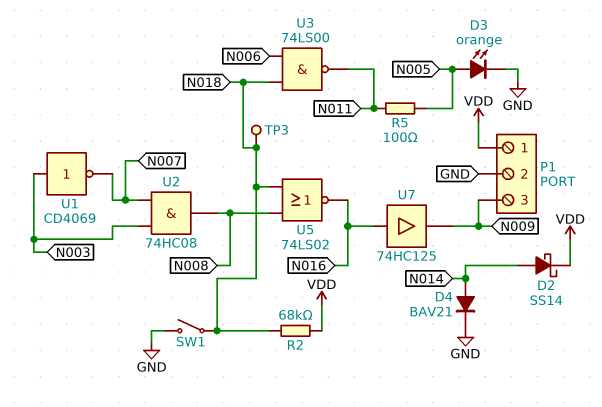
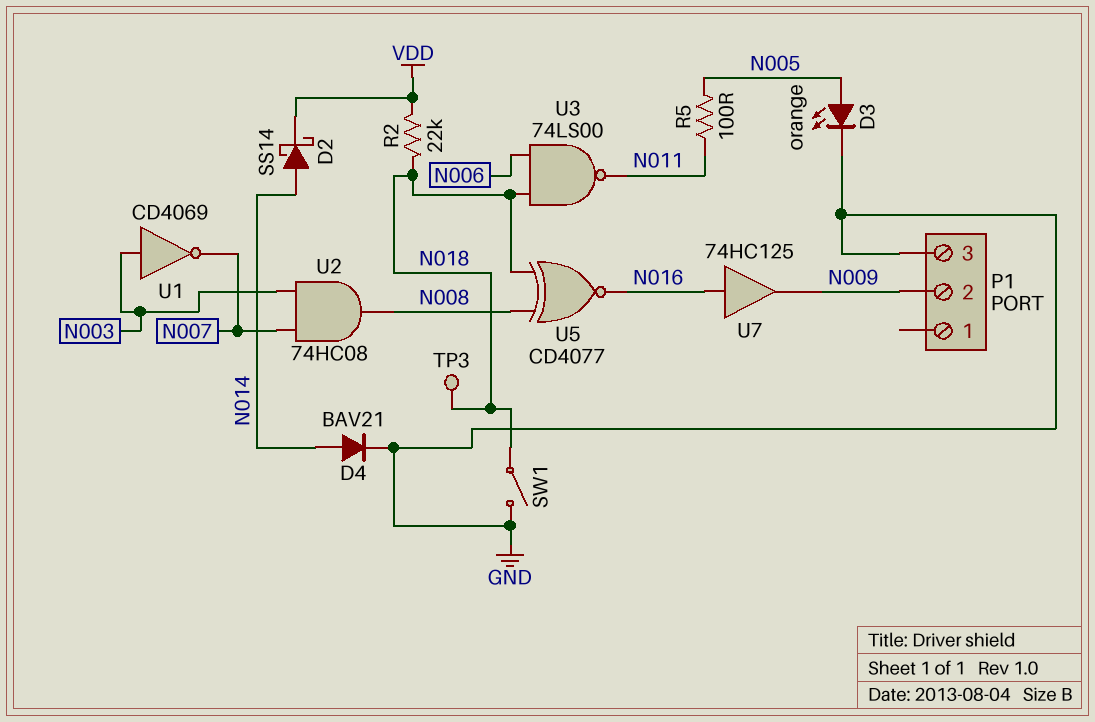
P1 pin 1: VDD -> none
P1 pin 2: GND -> N009
P1 pin 3: N009 -> GND
R2: 68k (N018, VDD) -> 22k (N018, VDD)
U5: NOR 74LS02 (in N008, in N018, out N016) -> XNOR CD4077 (in N008, in N018, out N016)

